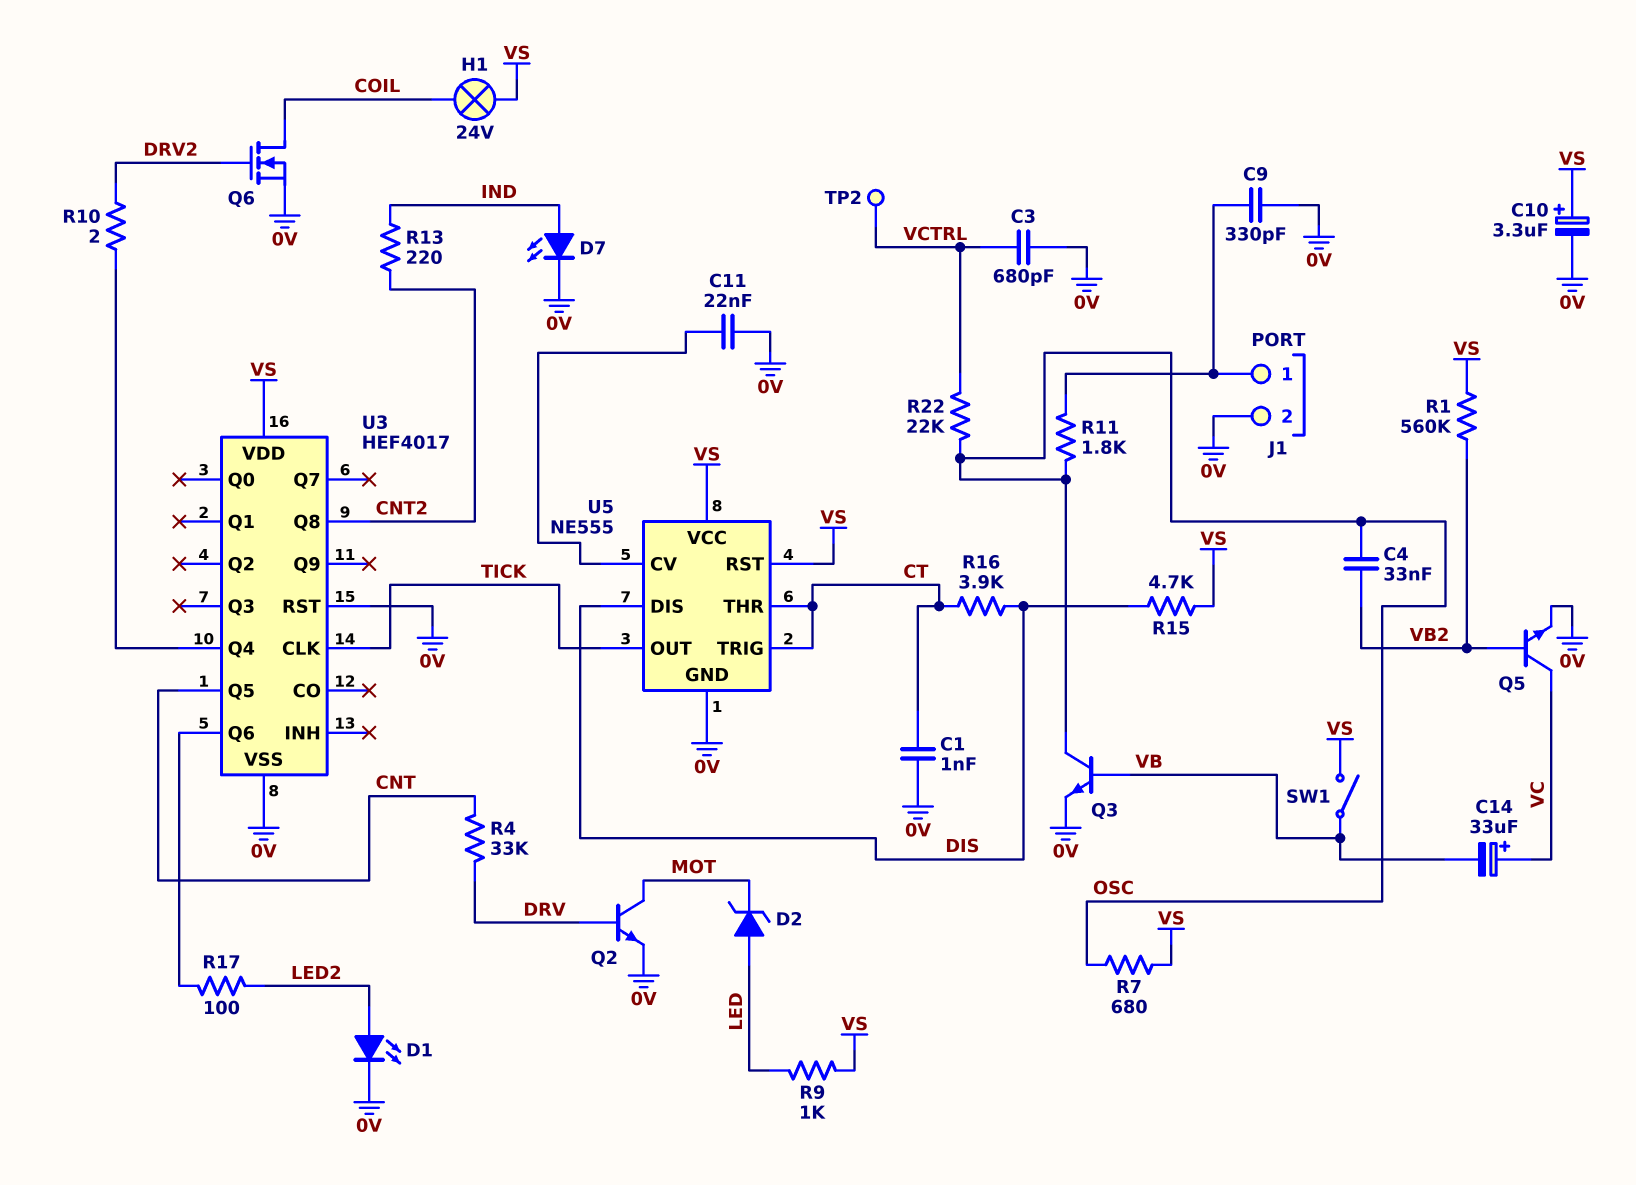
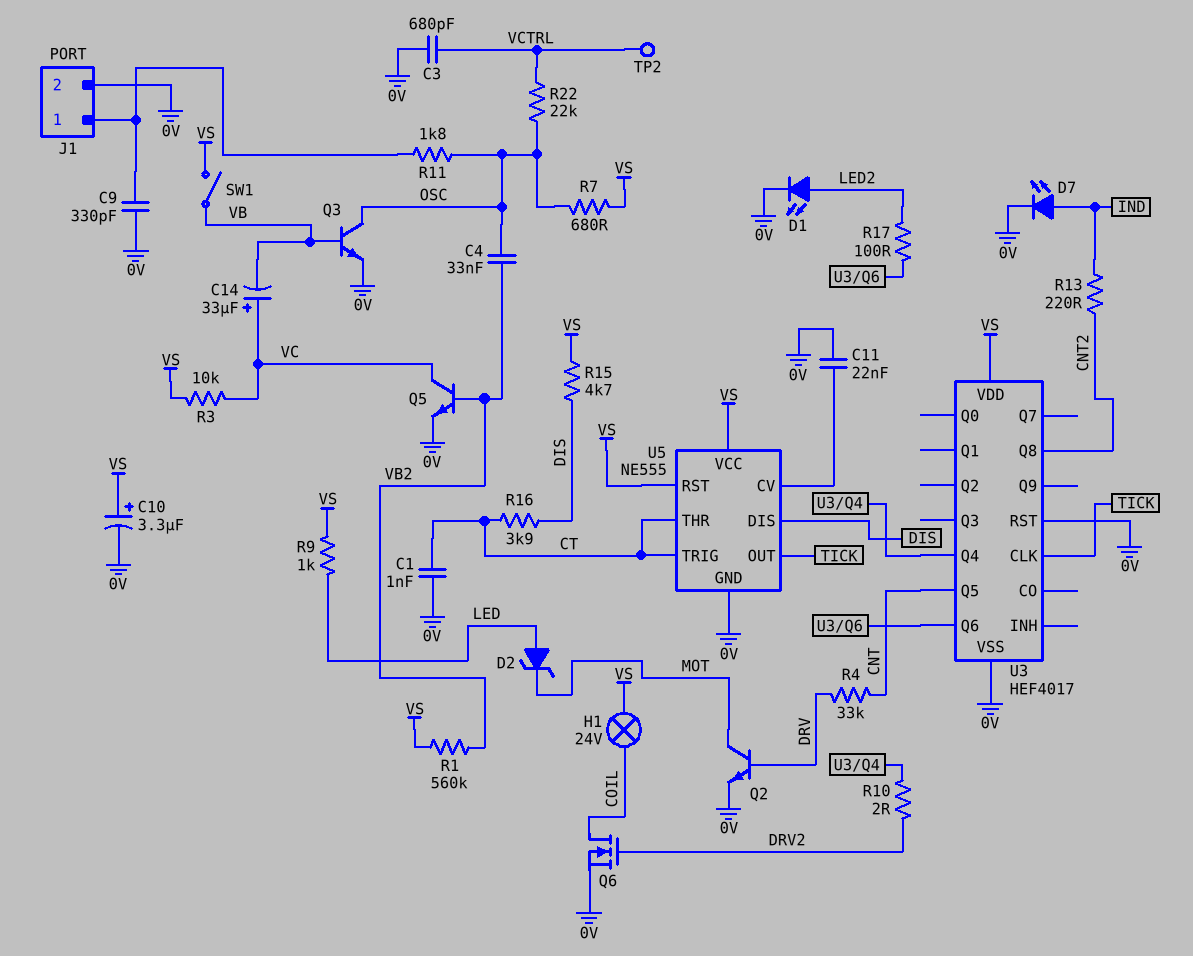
R3: none -> 10k (VC, VS)

